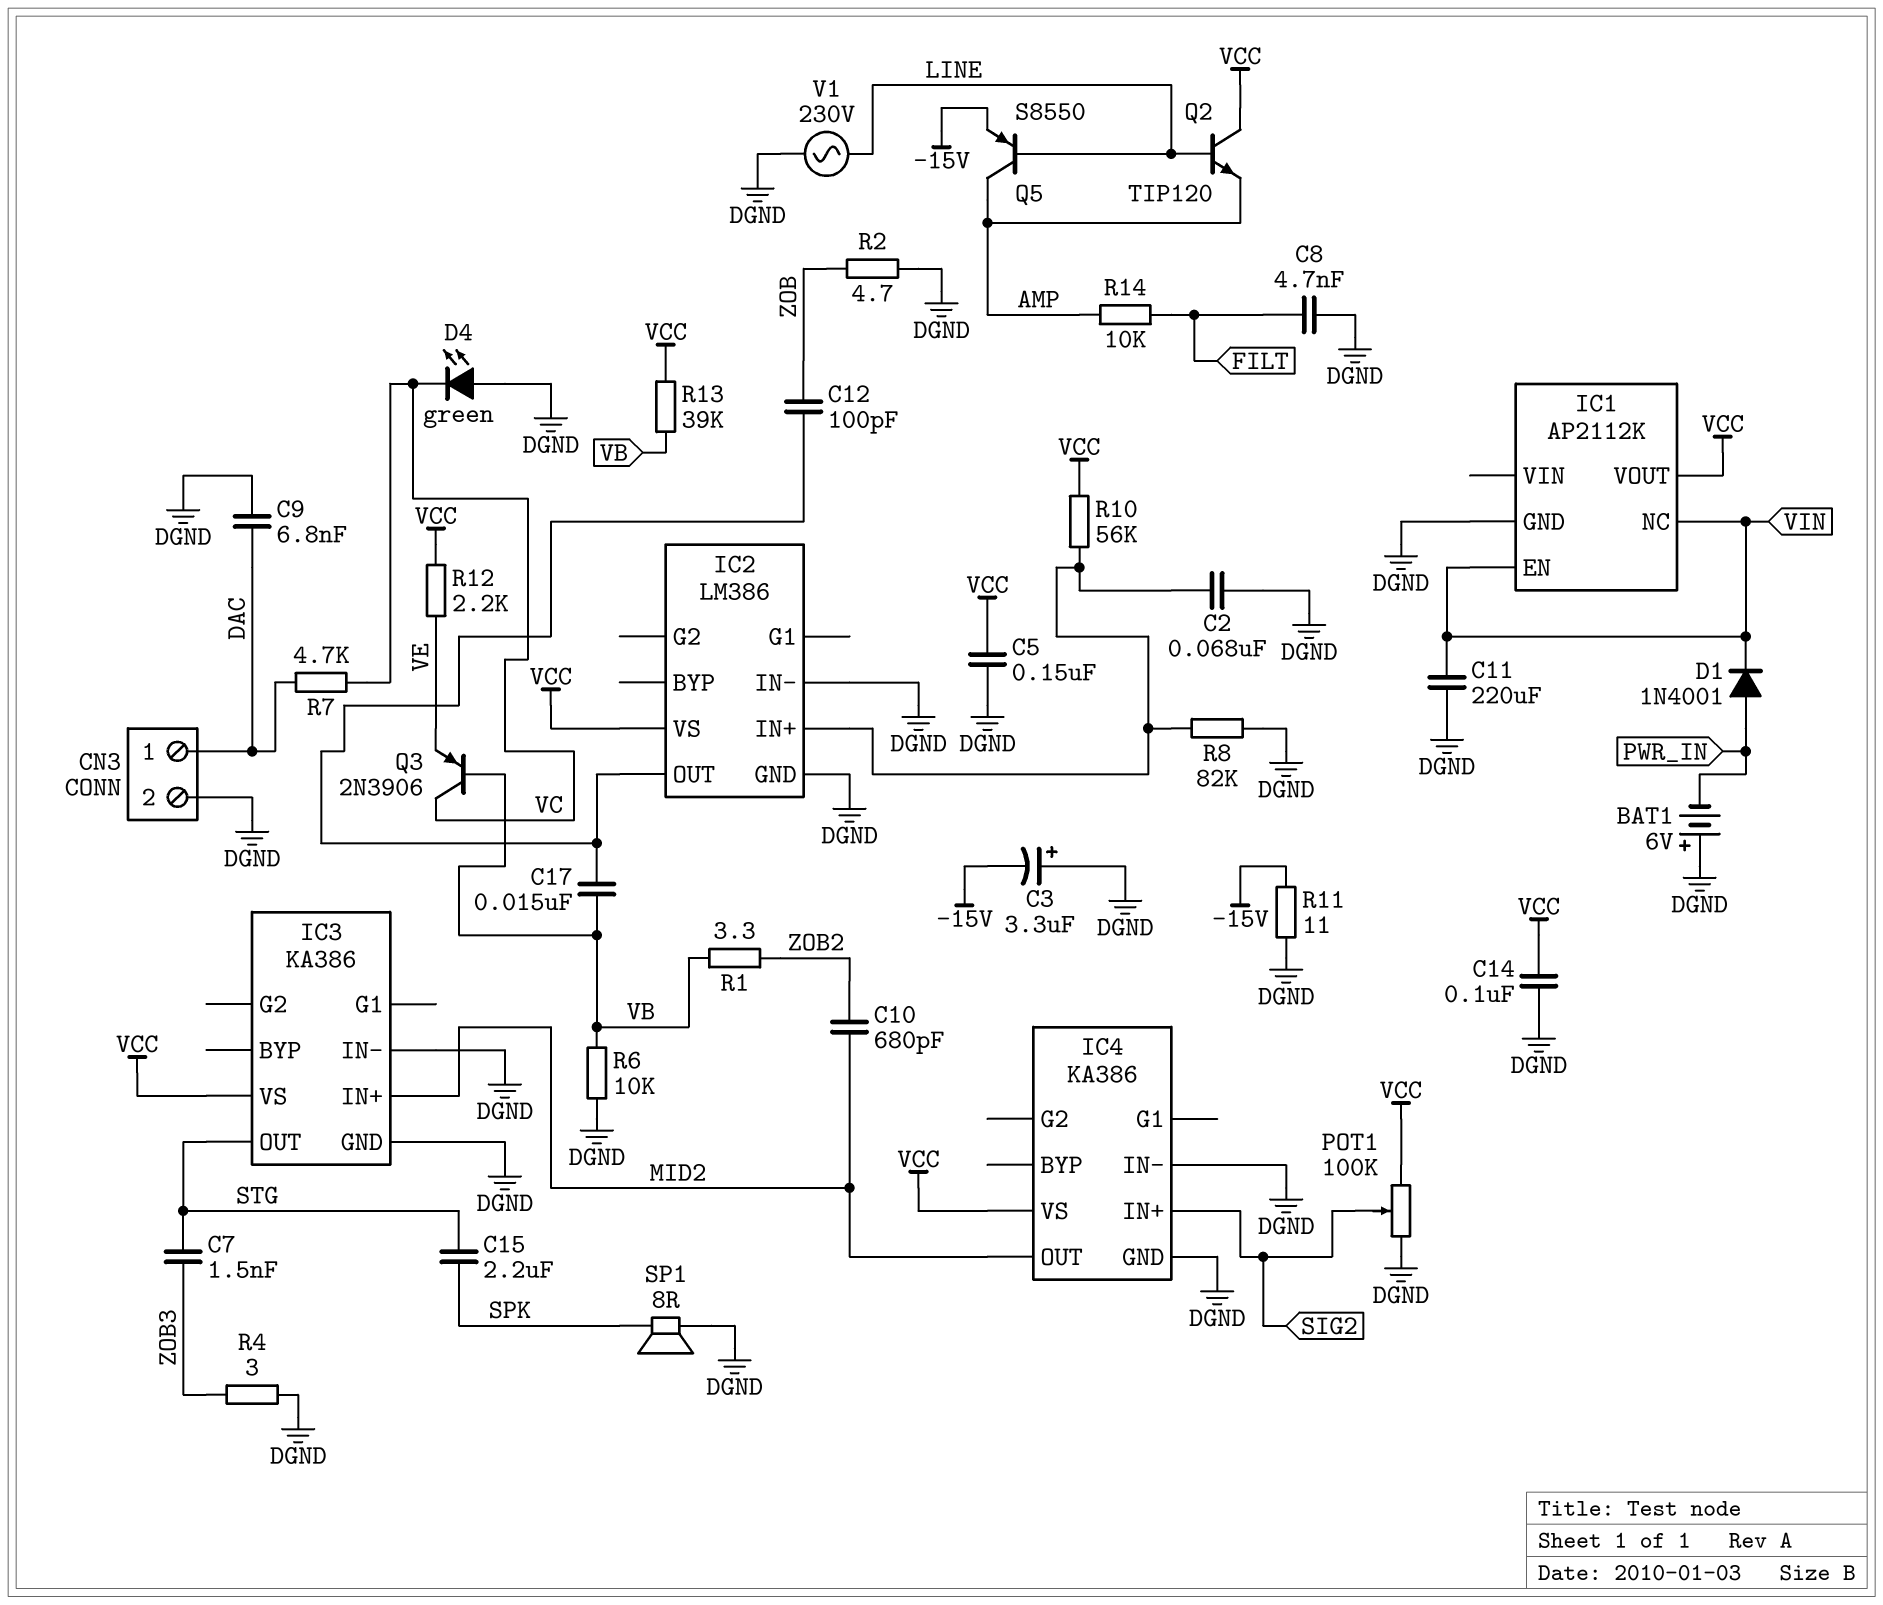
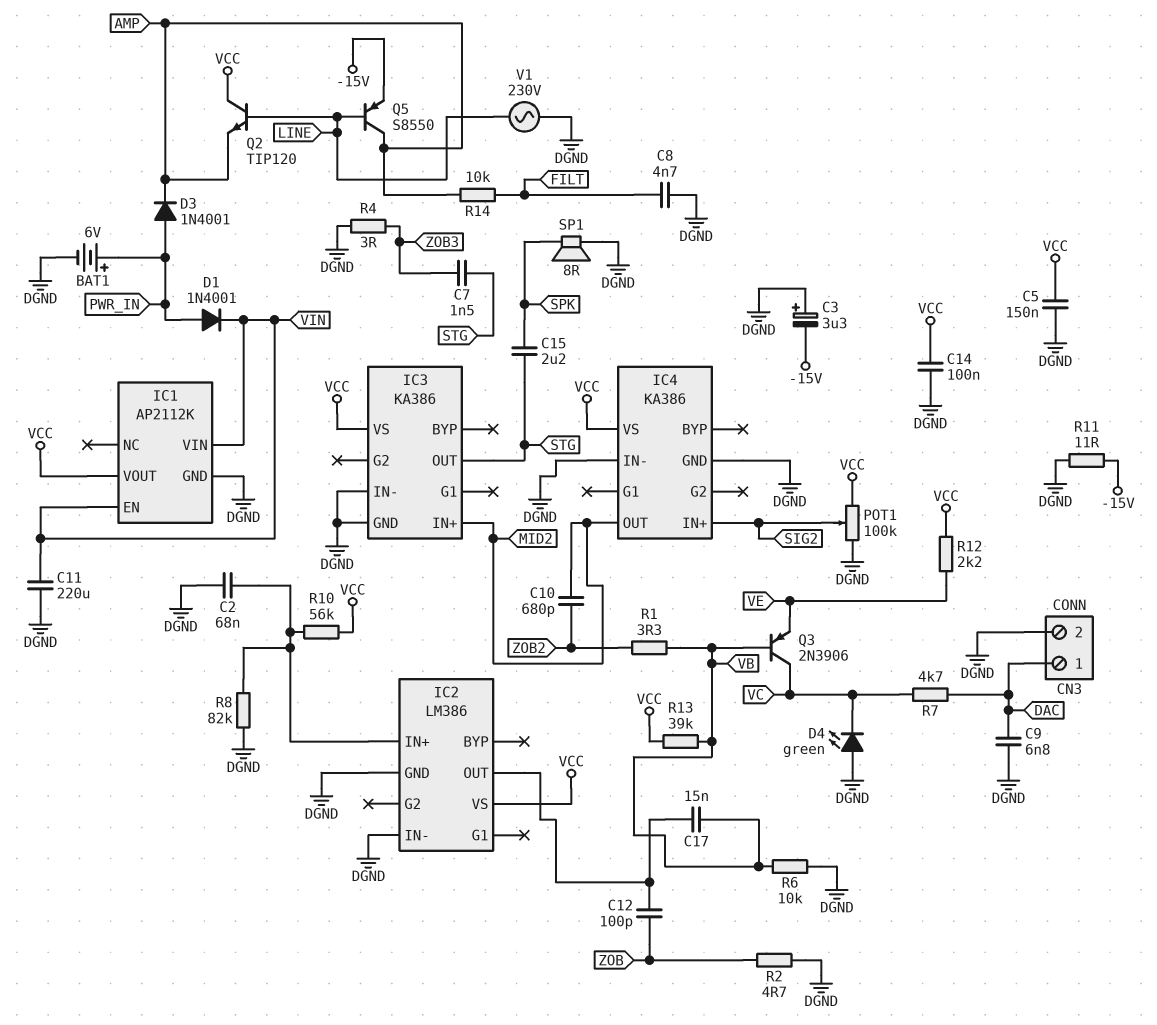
BAT1: 6V (plus DGND, minus PWR_IN) -> 6V (plus PWR_IN, minus DGND)
D3: none -> diode 1N4001 (A PWR_IN, K AMP)
IC1 pin NC: VIN -> none
IC1 pin VIN: none -> VIN

